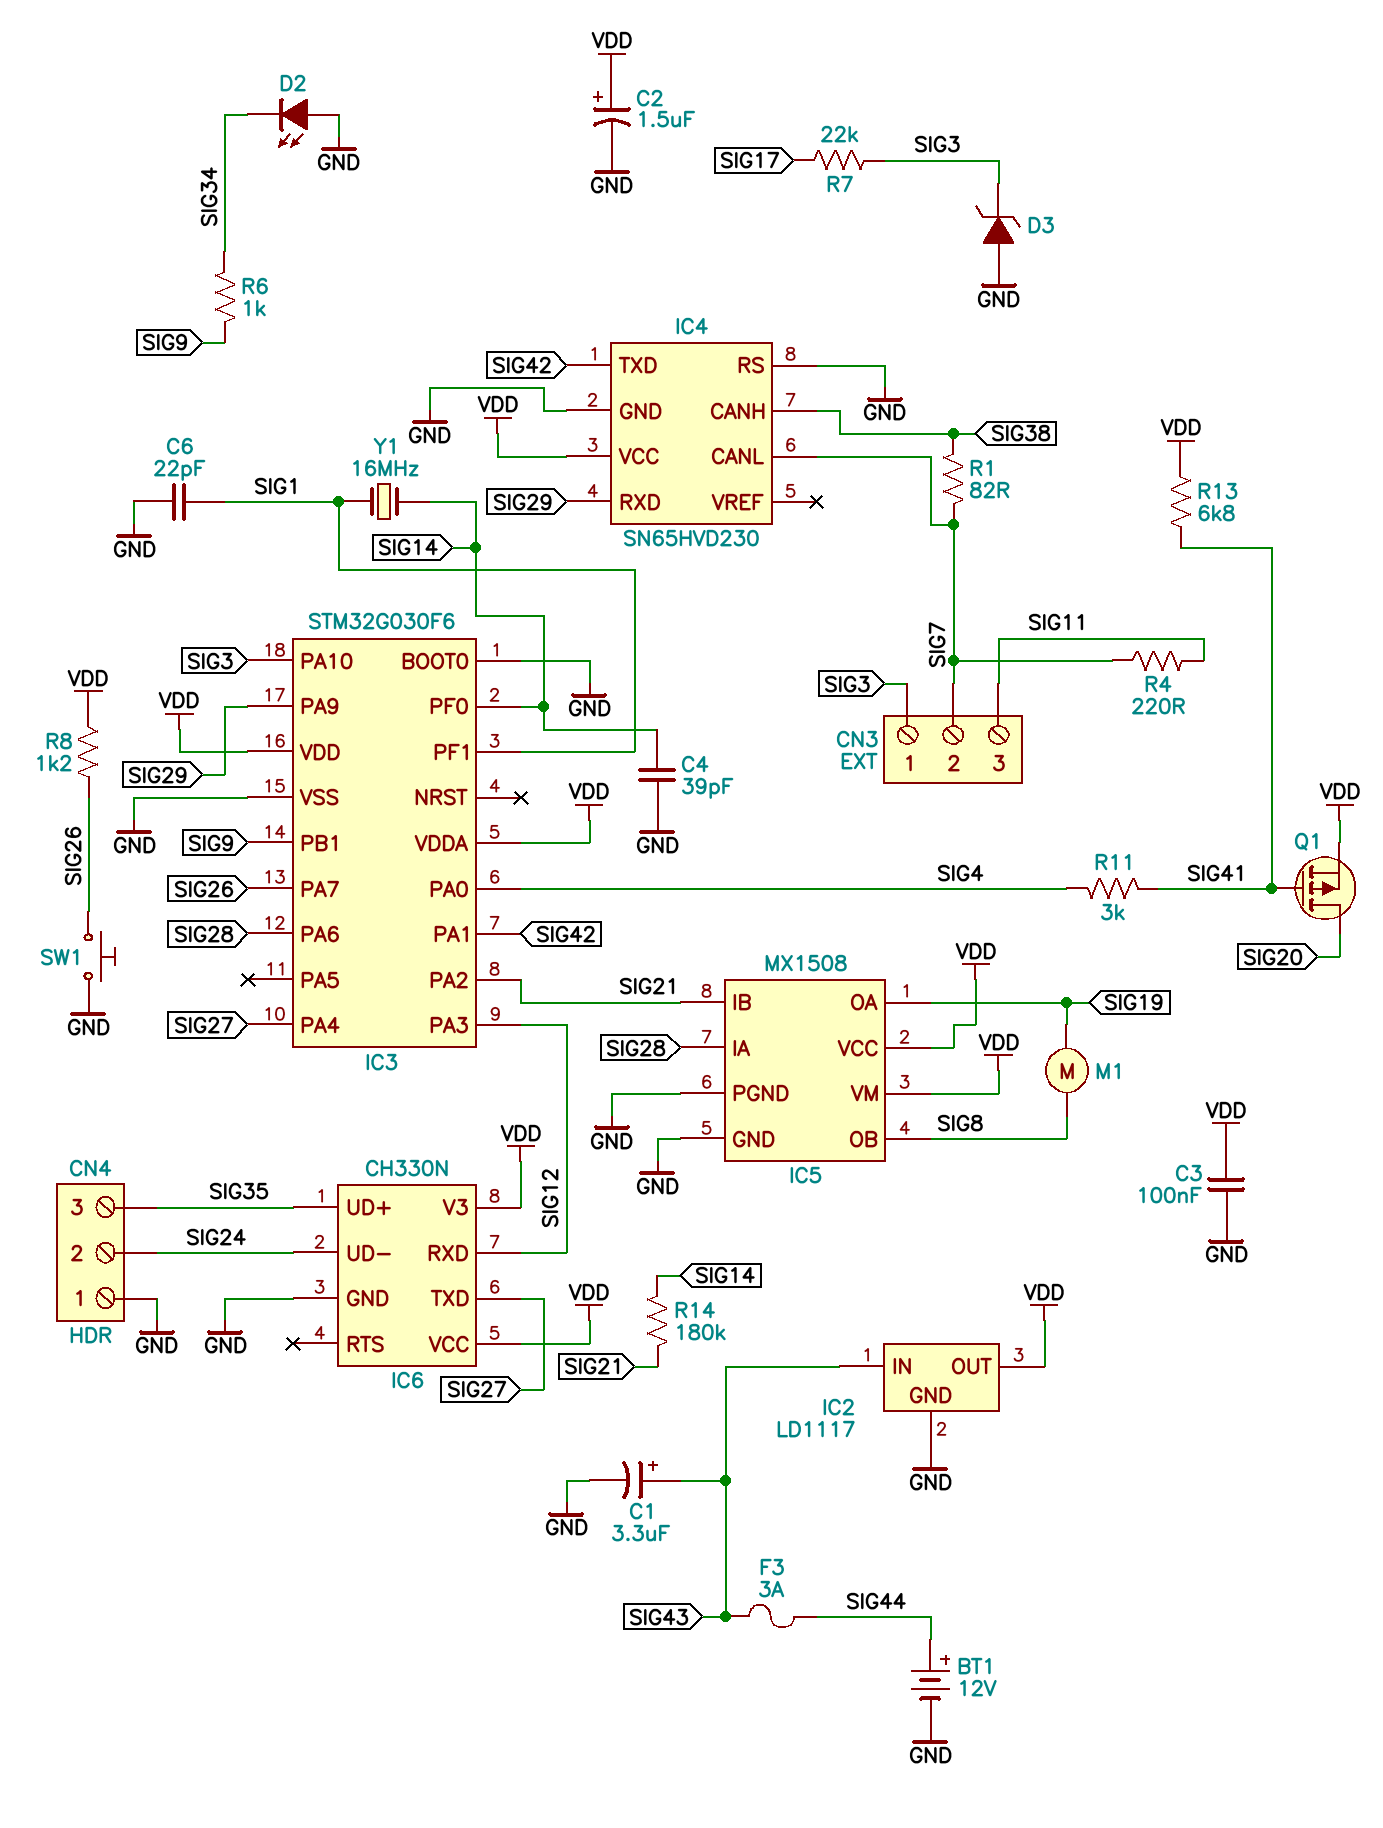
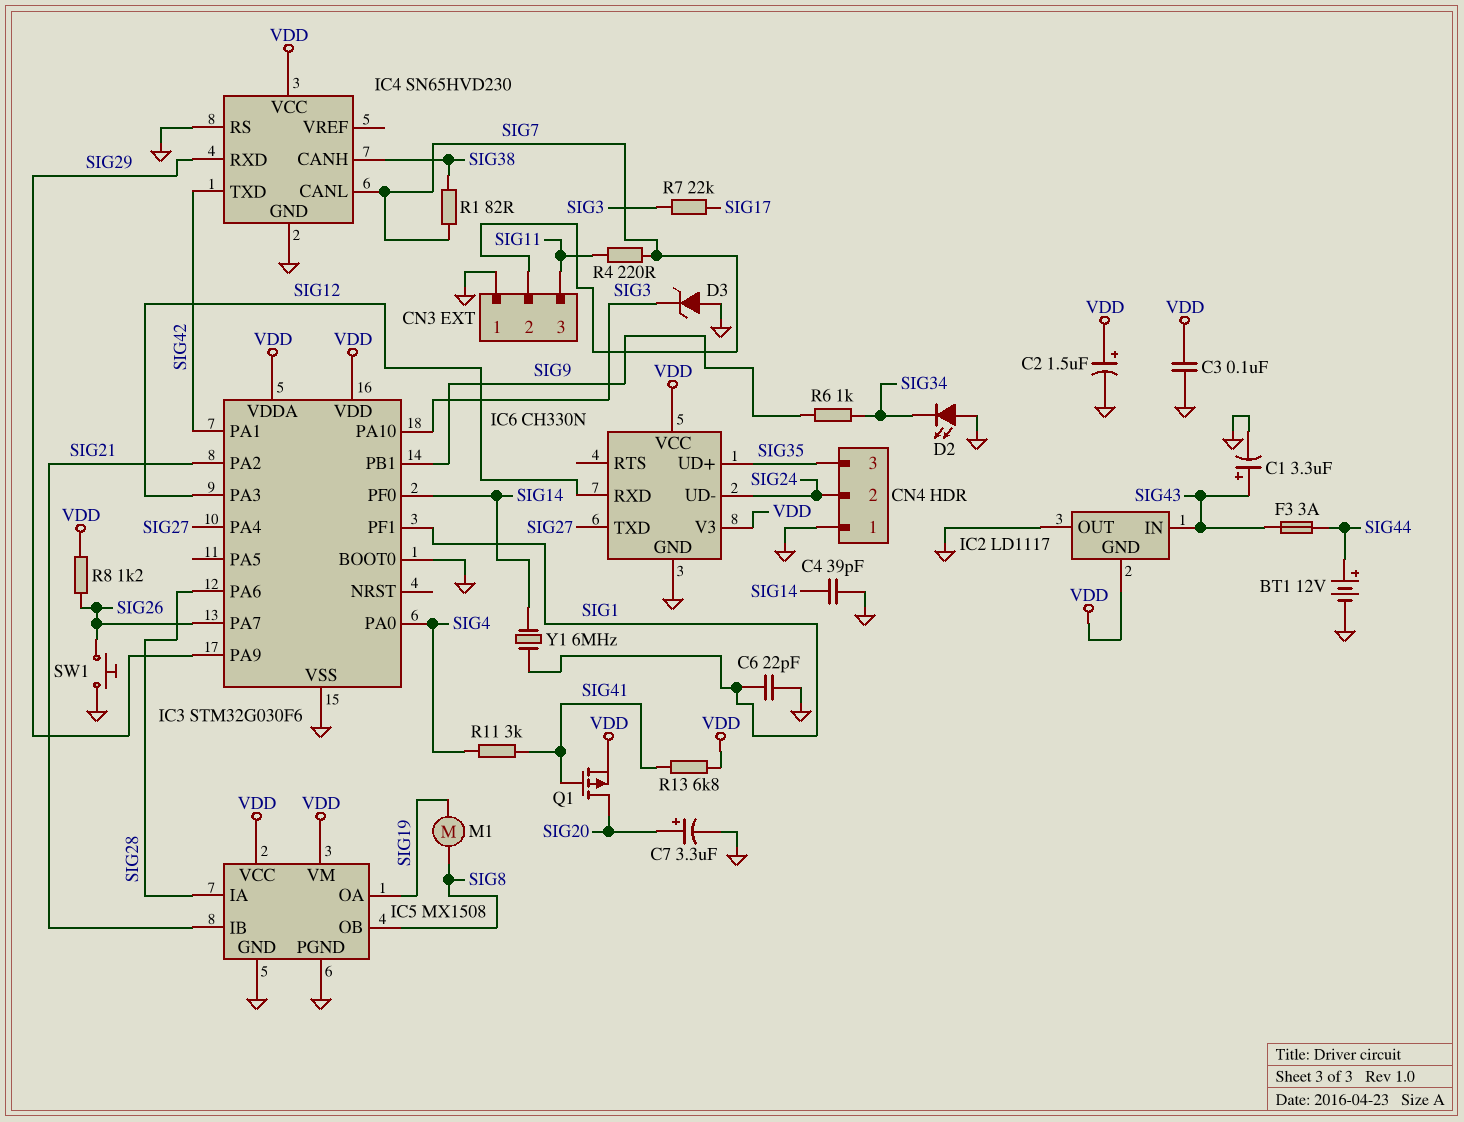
C7: none -> 3.3uF (plus SIG20, minus GND)
CN3 pin 1: SIG3 -> GND
IC2 pin GND: GND -> VDD
IC2 pin OUT: VDD -> GND
R14: 180k (SIG14, SIG21) -> none
Y1: 16MHz (SIG1, SIG14) -> 6MHz (SIG1, SIG14)

